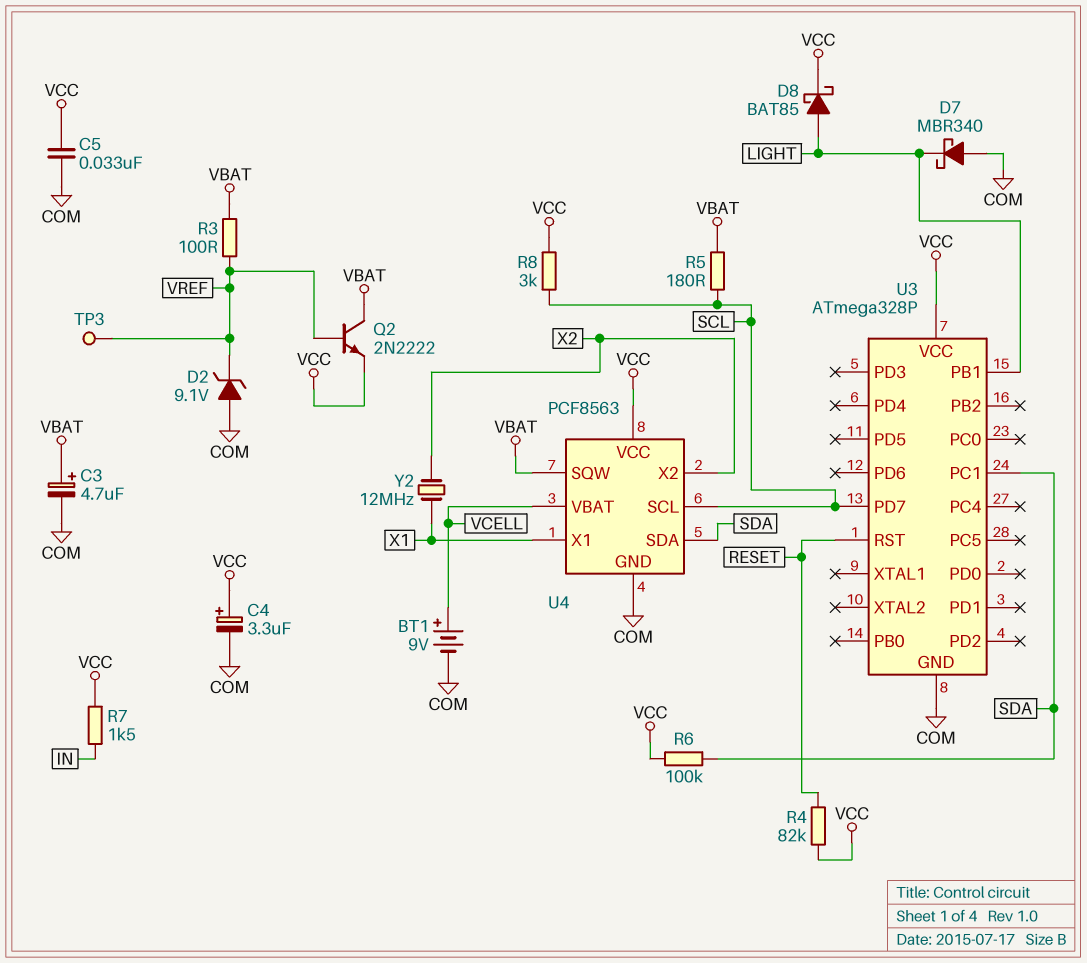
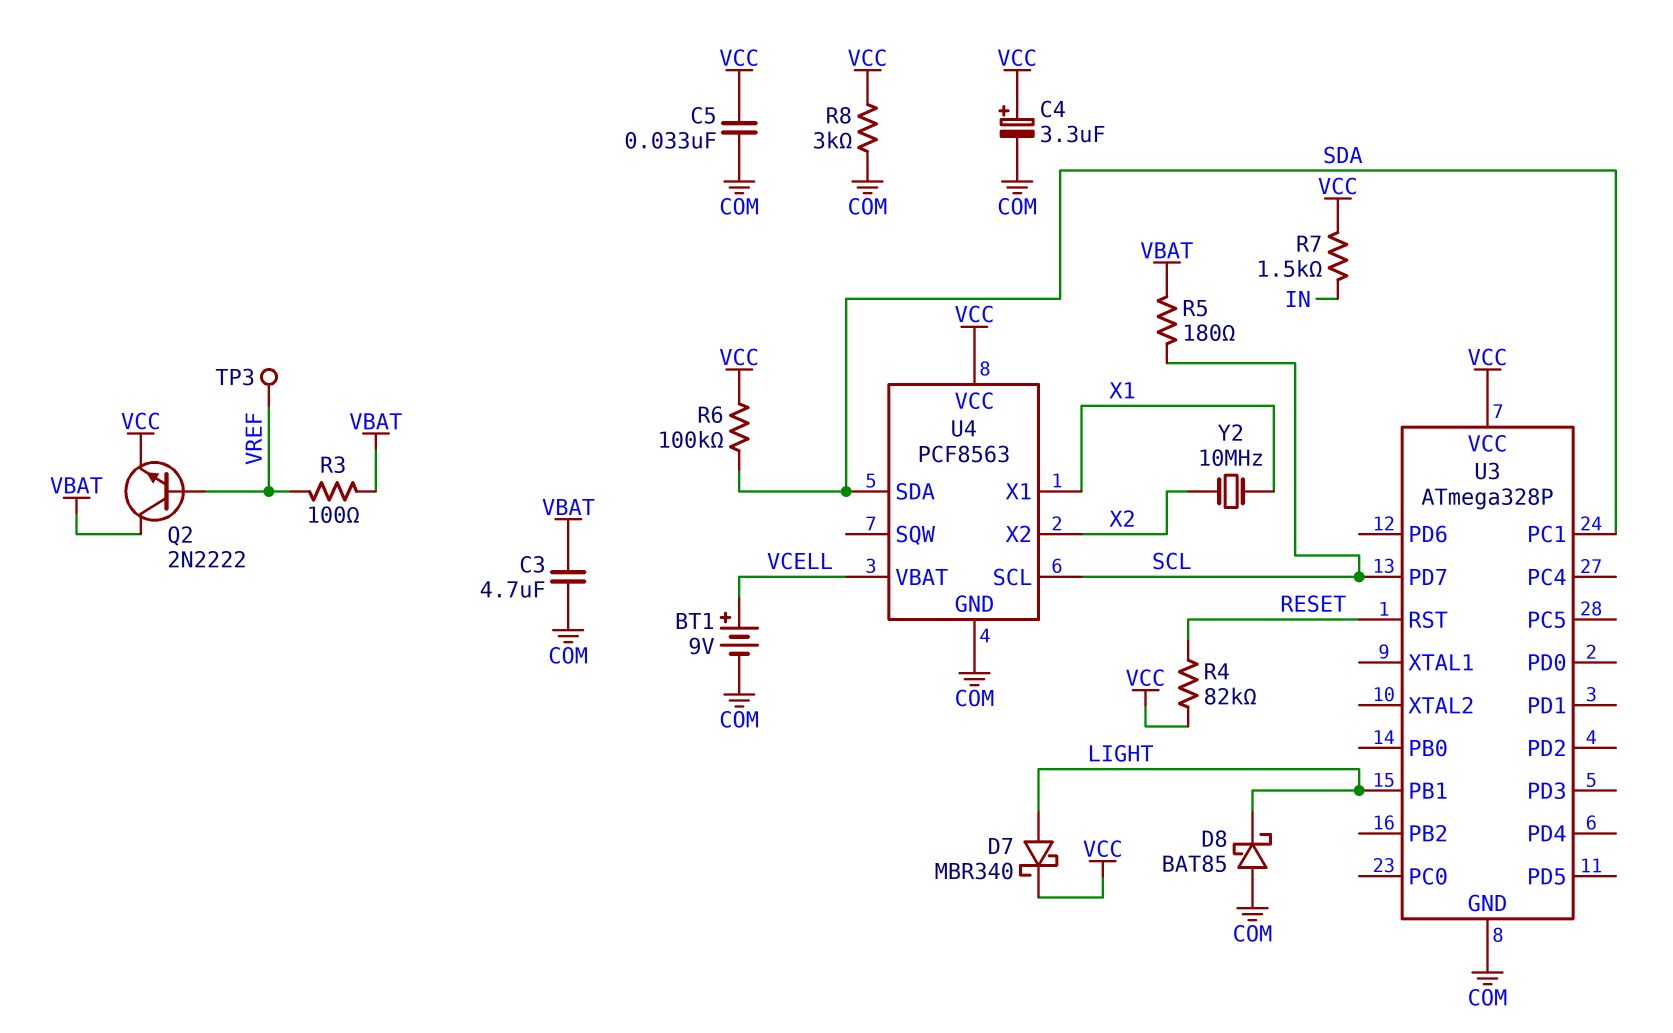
C3: 4.7uF (plus VBAT, minus COM) -> 4.7uF (COM, VBAT)
D2: zener 9.1V (A COM, K VREF) -> none
D7: schottky MBR340 (A COM, K LIGHT) -> schottky MBR340 (A LIGHT, K VCC)
D8: schottky BAT85 (A LIGHT, K VCC) -> schottky BAT85 (A COM, K LIGHT)
R8: 3k (SCL, VCC) -> 3k (COM, VCC)
U4 pin SQW: VBAT -> none
Y2: 12MHz (X1, X2) -> 10MHz (X1, X2)

